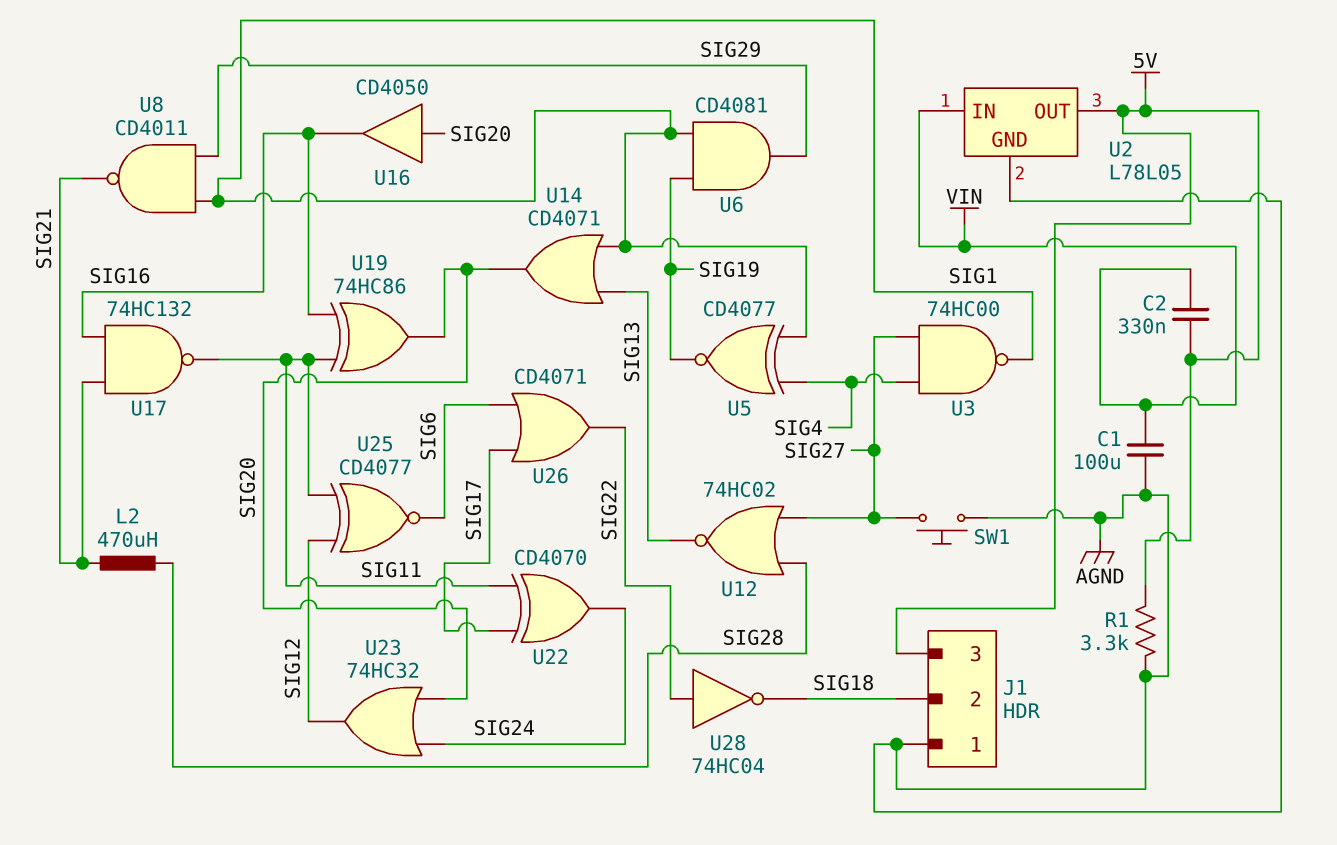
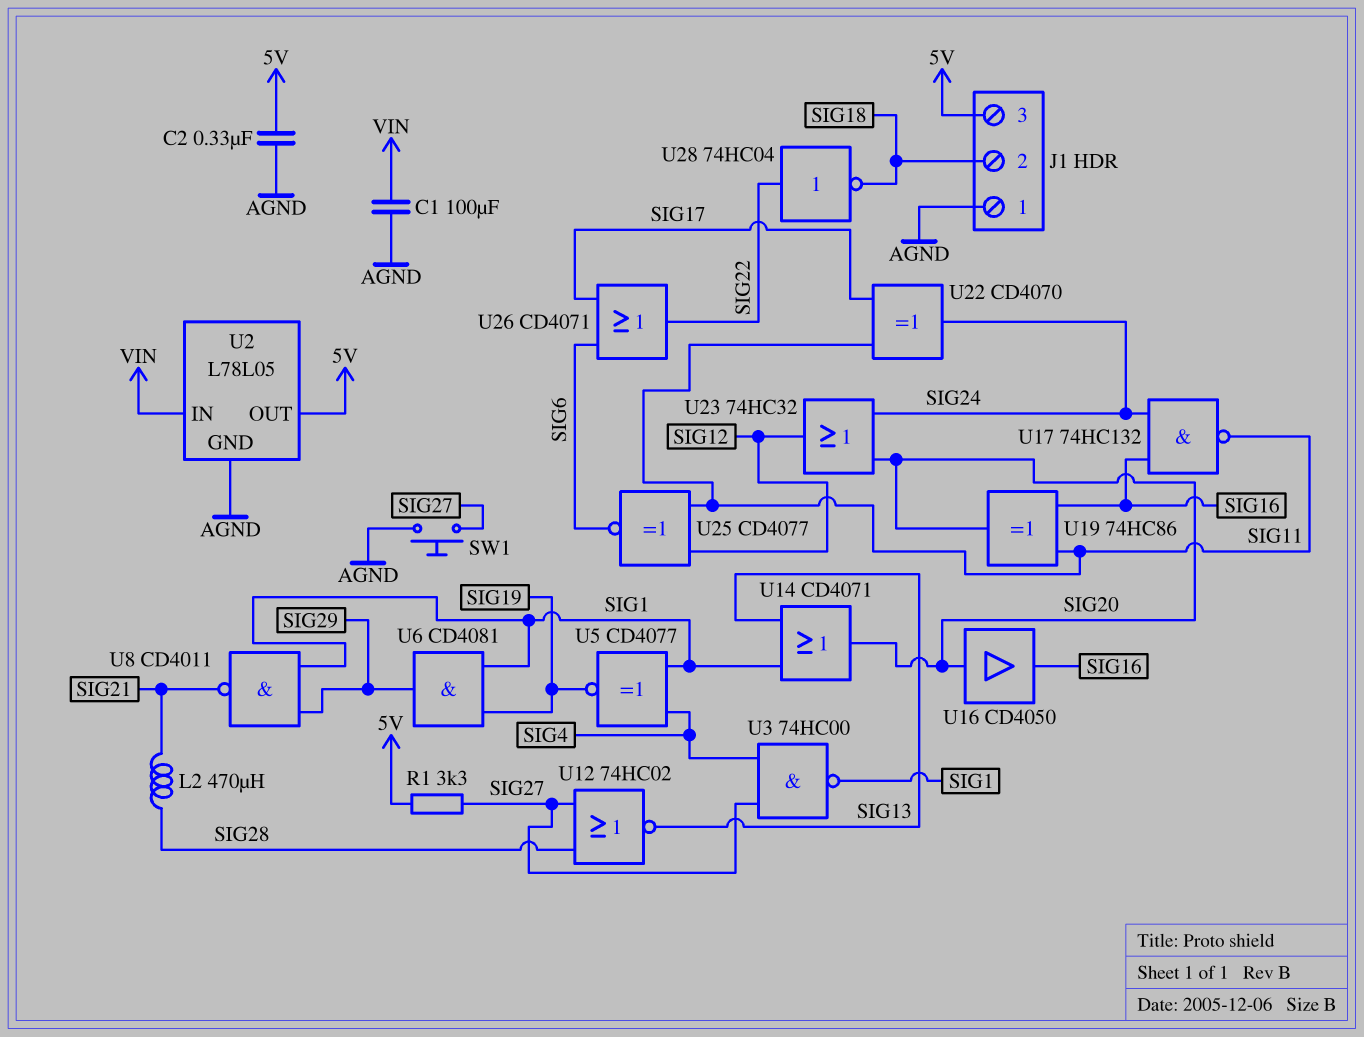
C2: 330nF (5V, VIN) -> 330nF (5V, AGND)
R1: 3.3k (5V, AGND) -> 3.3k (5V, SIG27)
U17: NAND 74HC132 (in SIG16, in SIG21, out SIG11) -> NAND 74HC132 (in SIG16, in SIG24, out SIG11)

